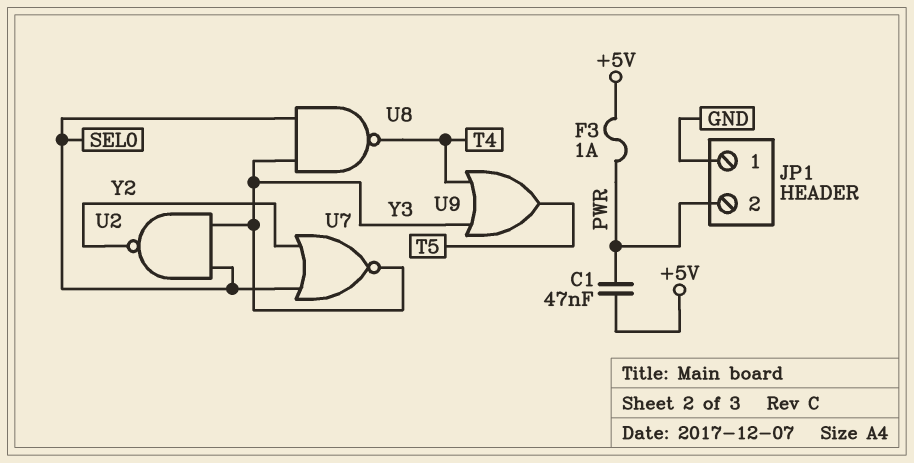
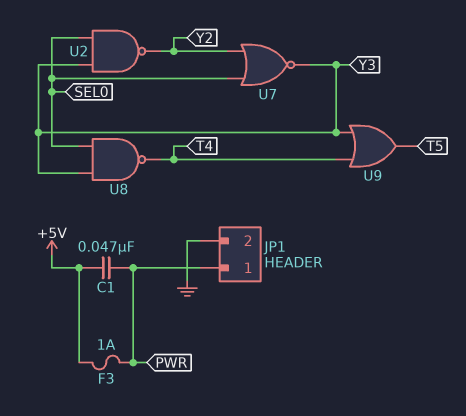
JP1 pin 1: GND -> PWR
JP1 pin 2: PWR -> GND

